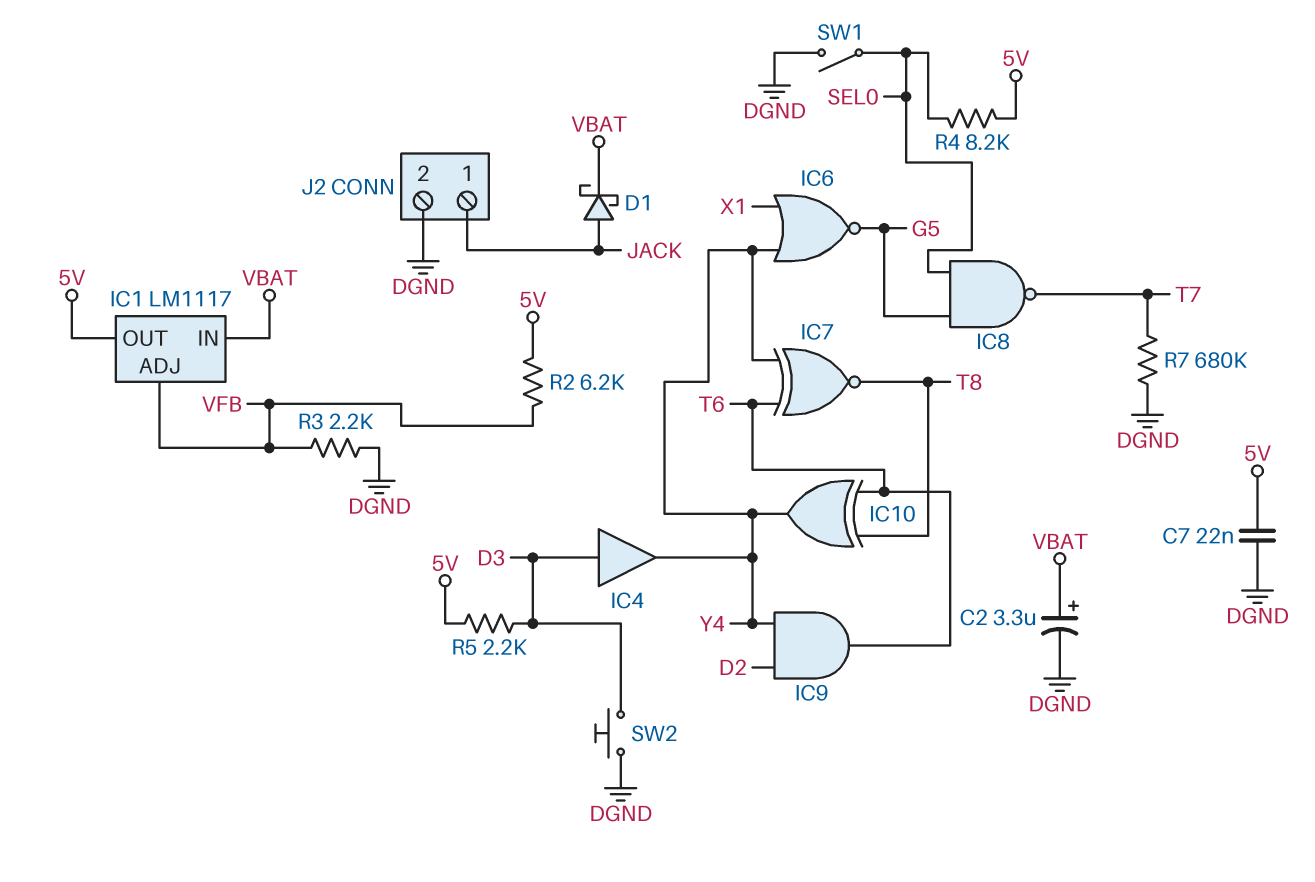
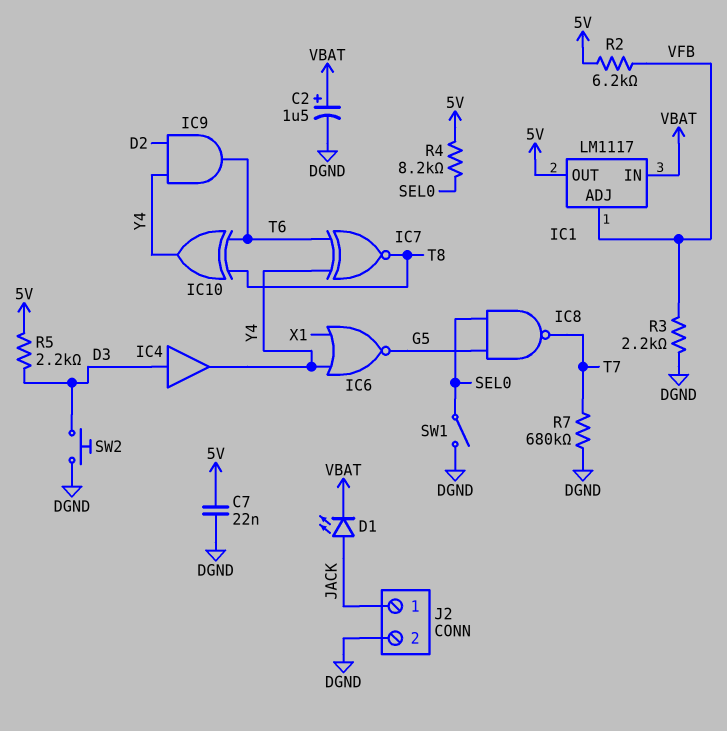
C2: 3.3uF (plus VBAT, minus DGND) -> 1.5uF (plus VBAT, minus DGND)
D1: schottky (A JACK, K VBAT) -> LED (A JACK, K VBAT)

